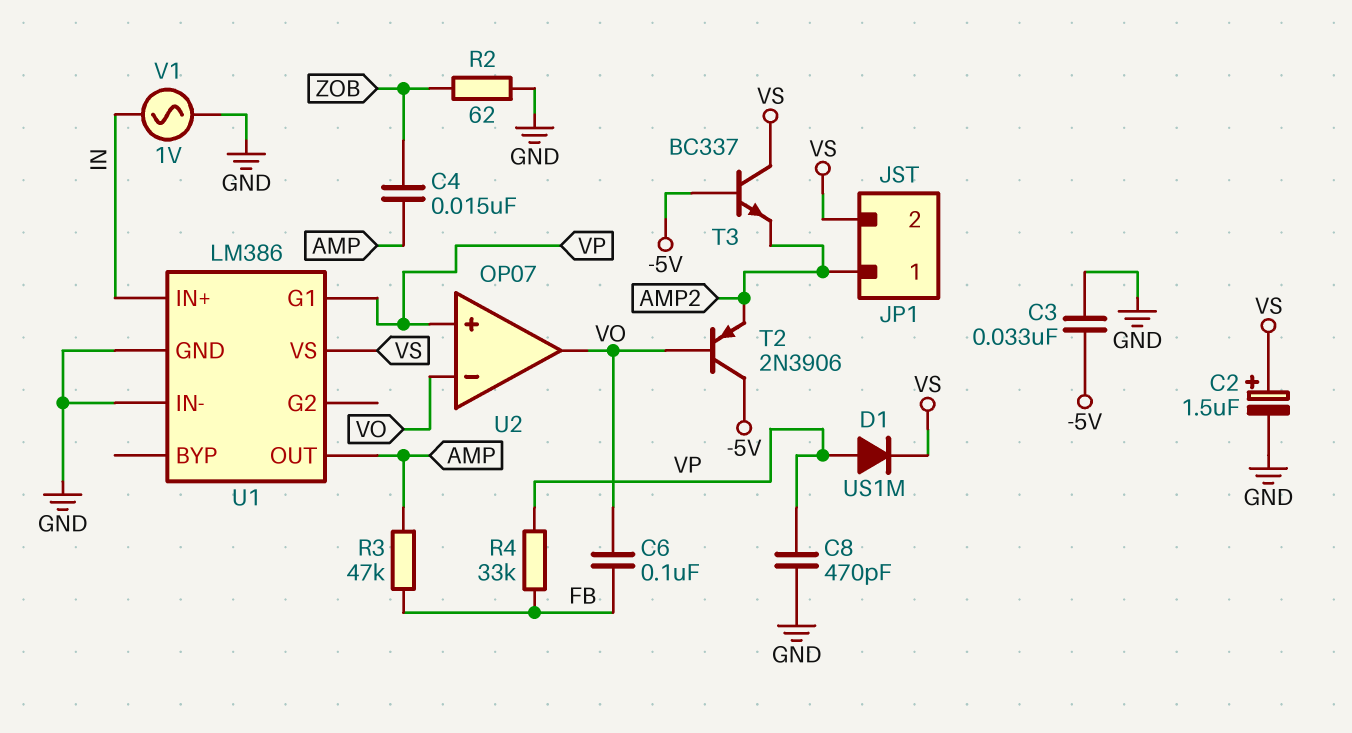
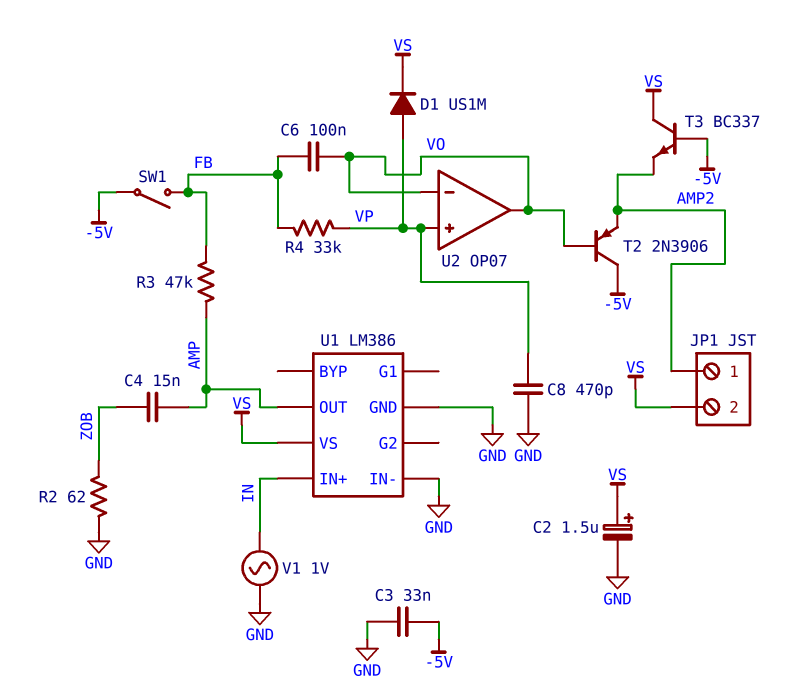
SW1: none -> switch (-5V, FB)
U1 pin G1: VP -> none

